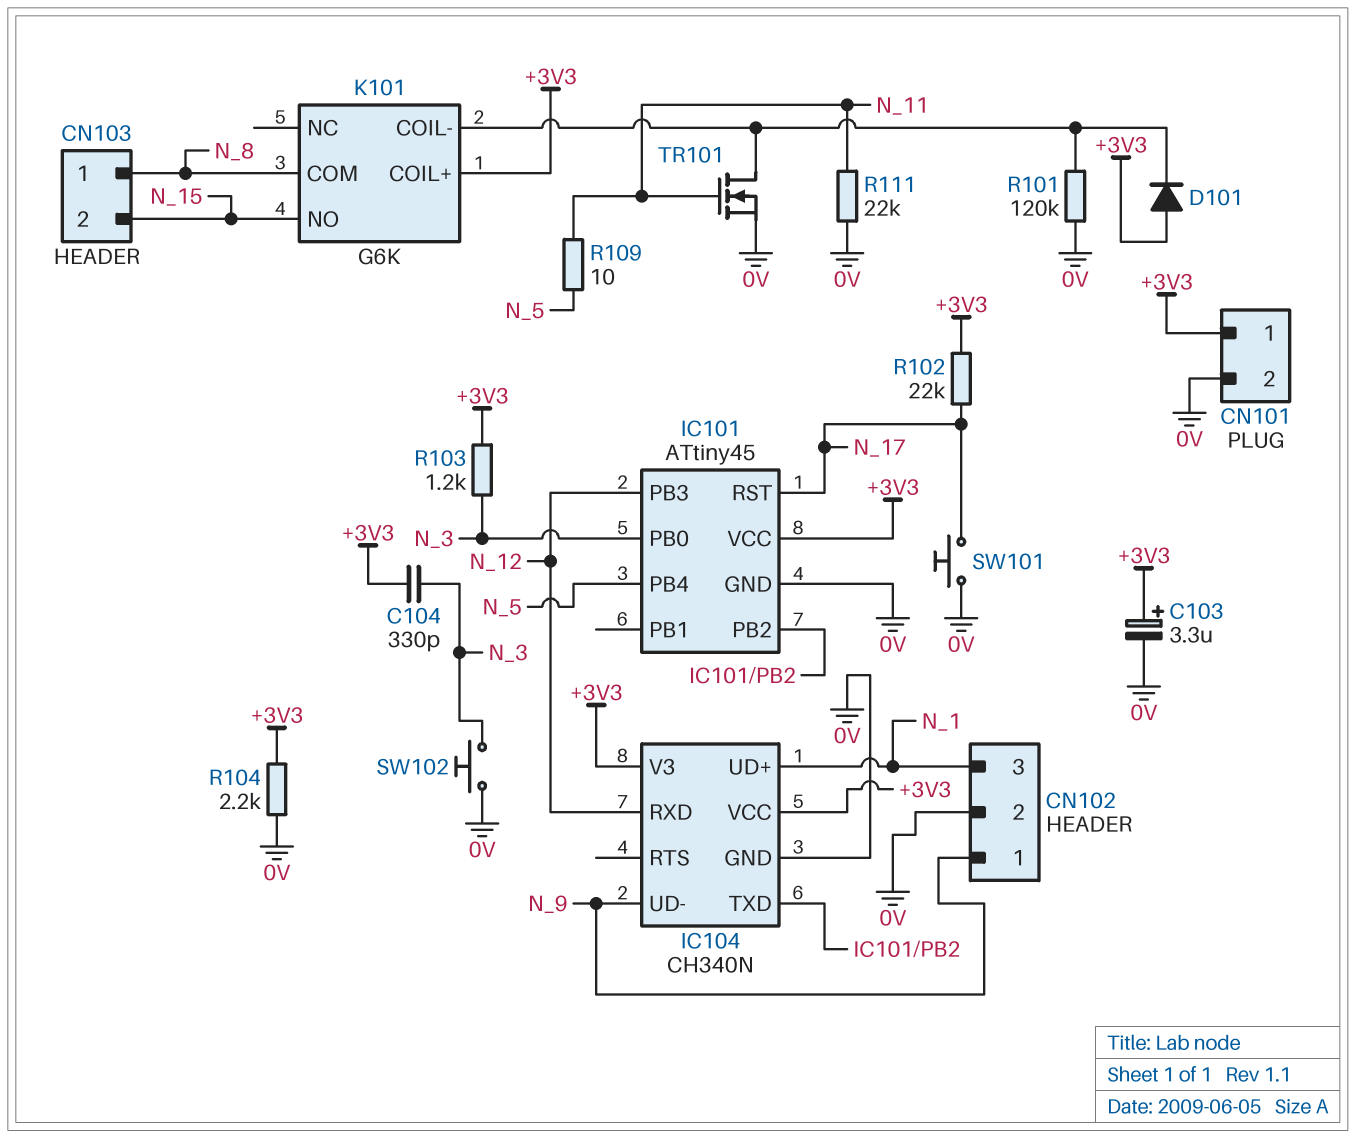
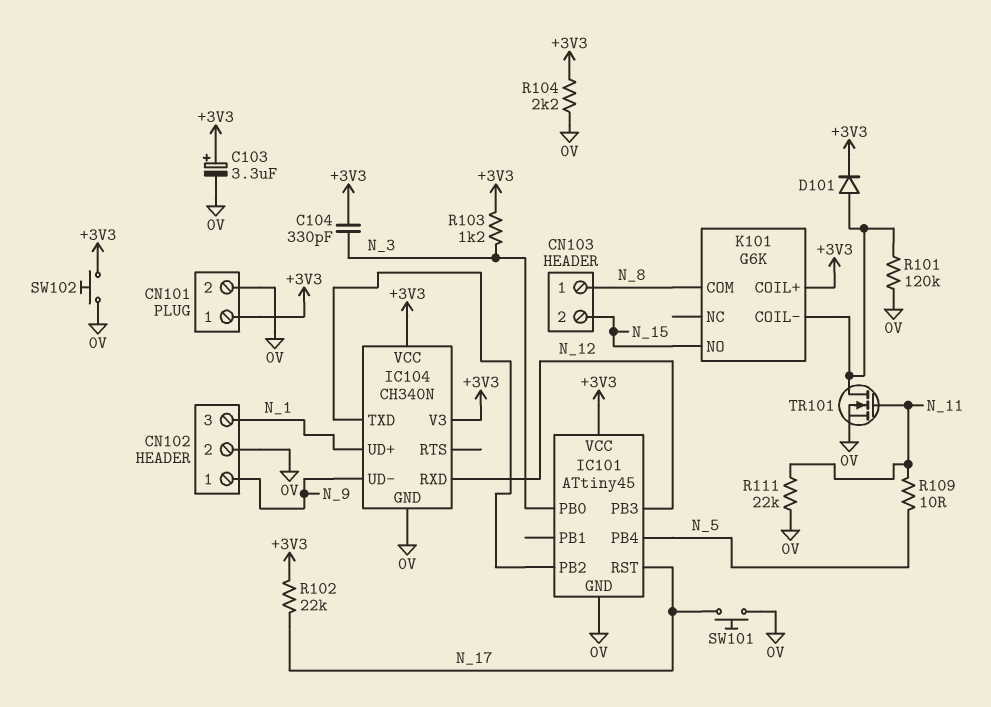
D101: diode (A +3V3, K K101/COIL-) -> diode (A K101/COIL-, K +3V3)
SW102: button (0V, N_3) -> button (+3V3, 0V)

